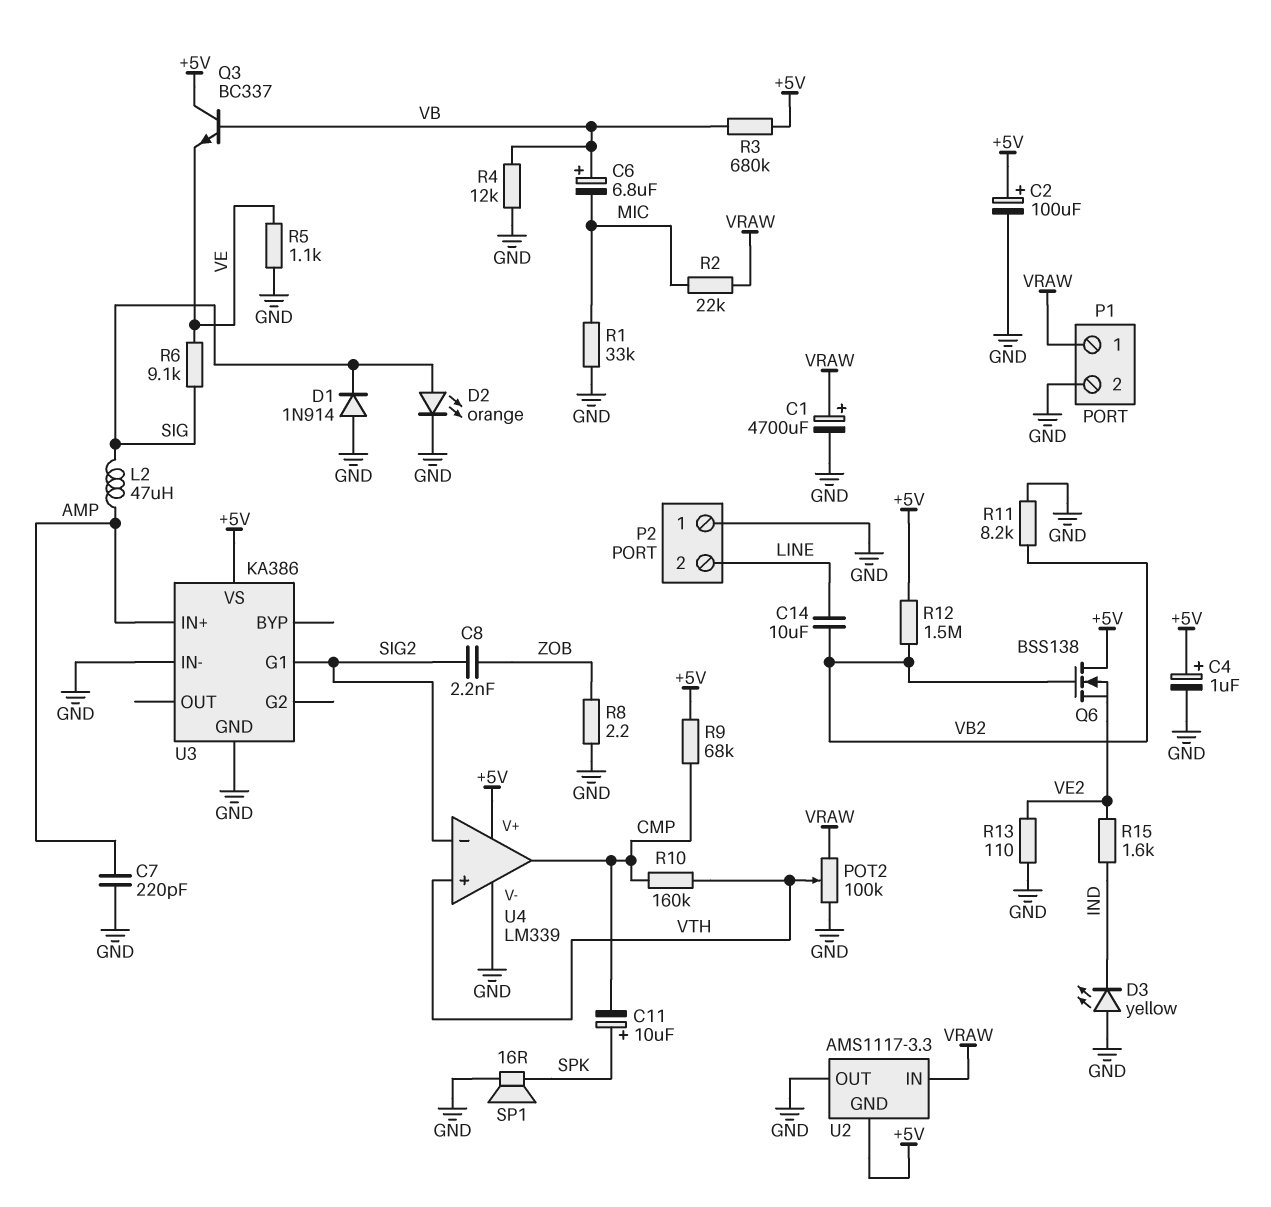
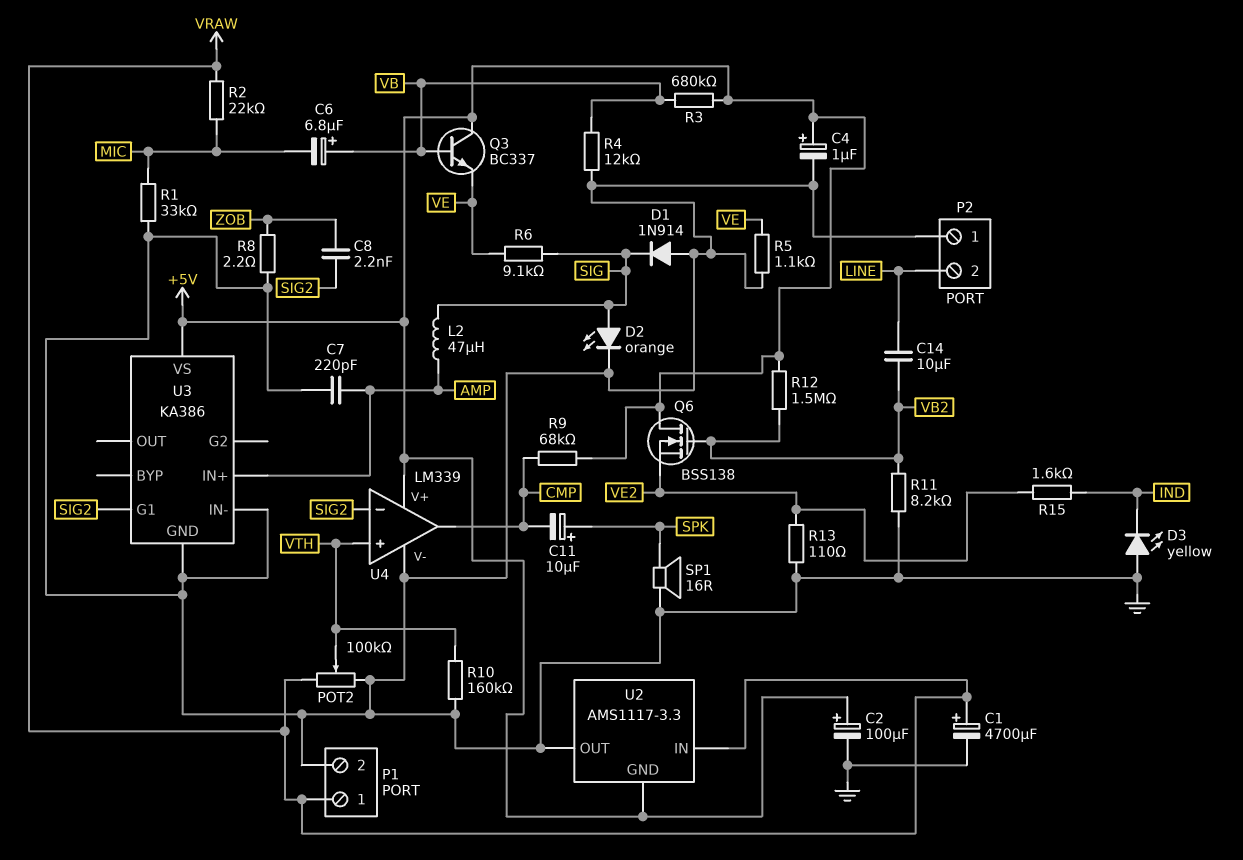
R10: 160k (CMP, VTH) -> 160k (GND, VTH)

